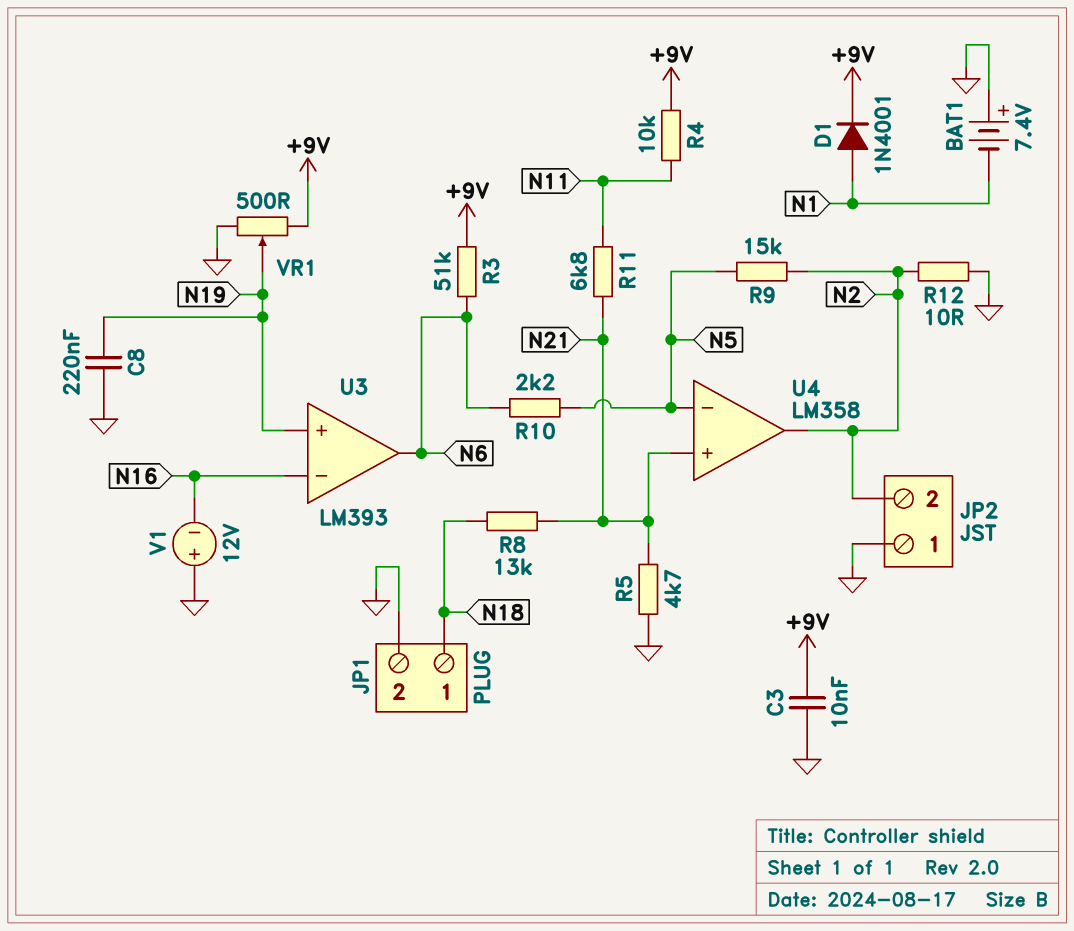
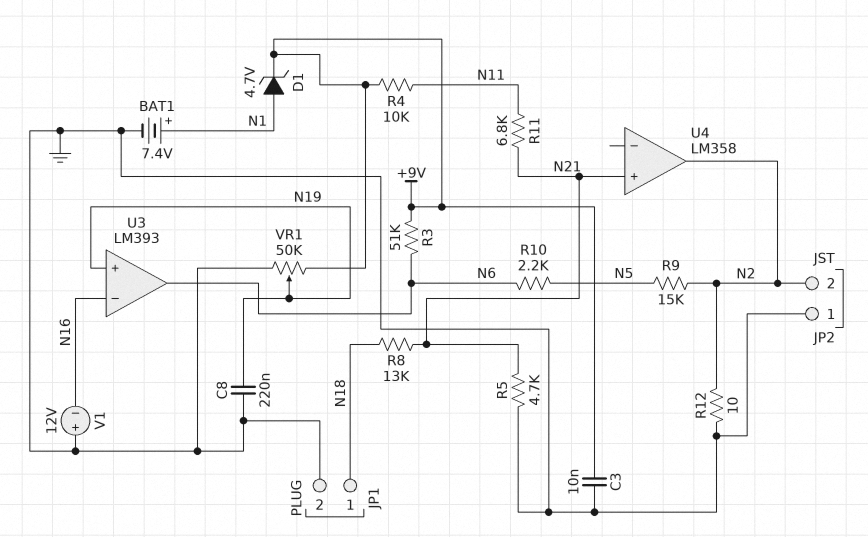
BAT1: 7.4V (plus GND, minus N1) -> 7.4V (plus N1, minus GND)
D1: diode 1N4001 (A N1, K +9V) -> zener 4.7V (A N1, K +9V)
U4 pin in-: N5 -> none
VR1: 500 (+9V, GND, wiper N19) -> 50k (+9V, GND, wiper N19)

